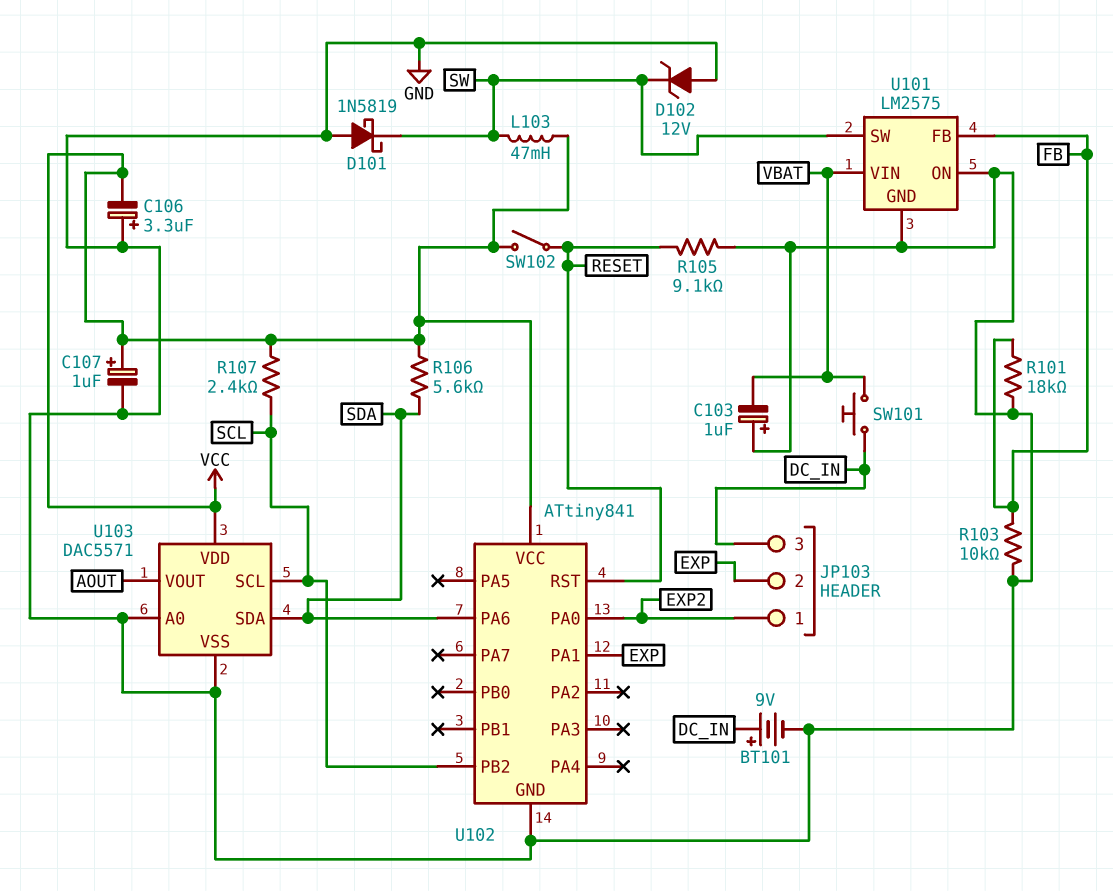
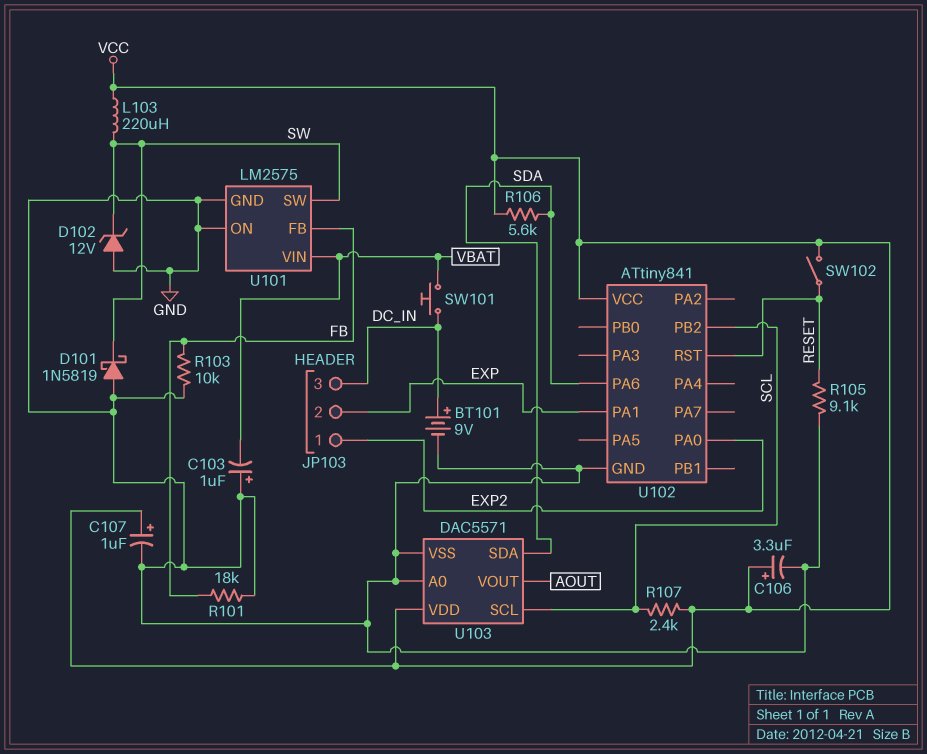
C106: 3.3uF (plus GND, minus VCC) -> 3.3uF (plus VCC, minus GND)
L103: 47mH (SW, VCC) -> 220uH (SW, VCC)

